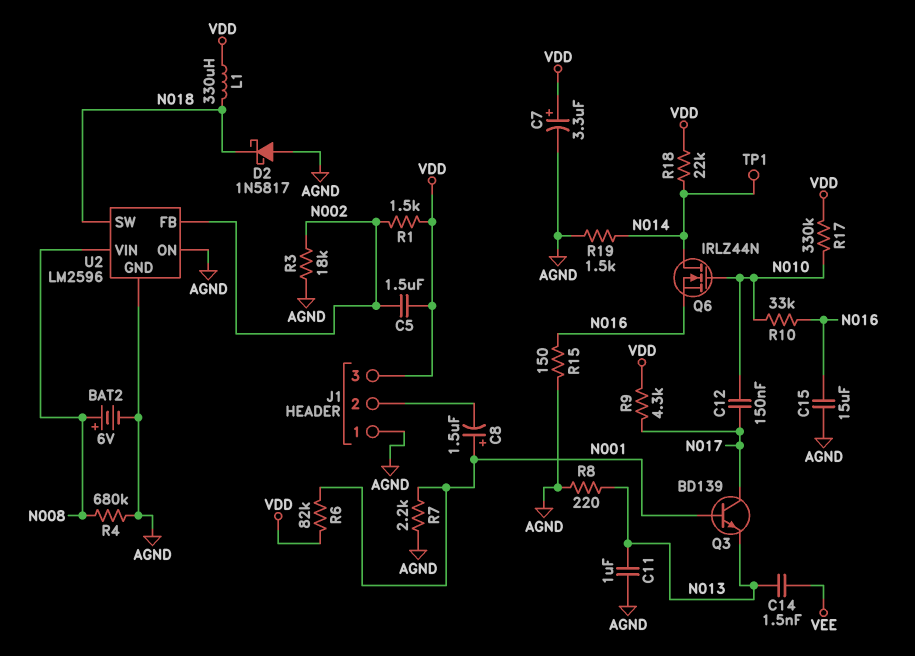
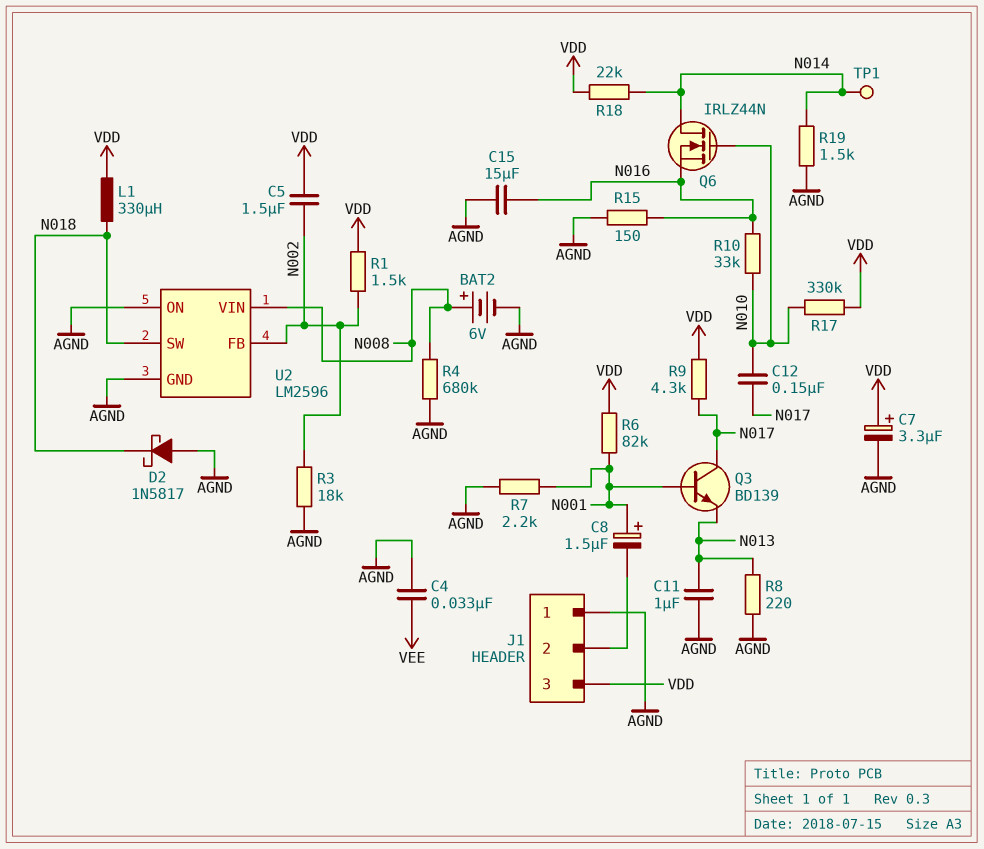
C4: none -> 33nF (AGND, VEE)
C14: 1.5nF (N013, VEE) -> none

